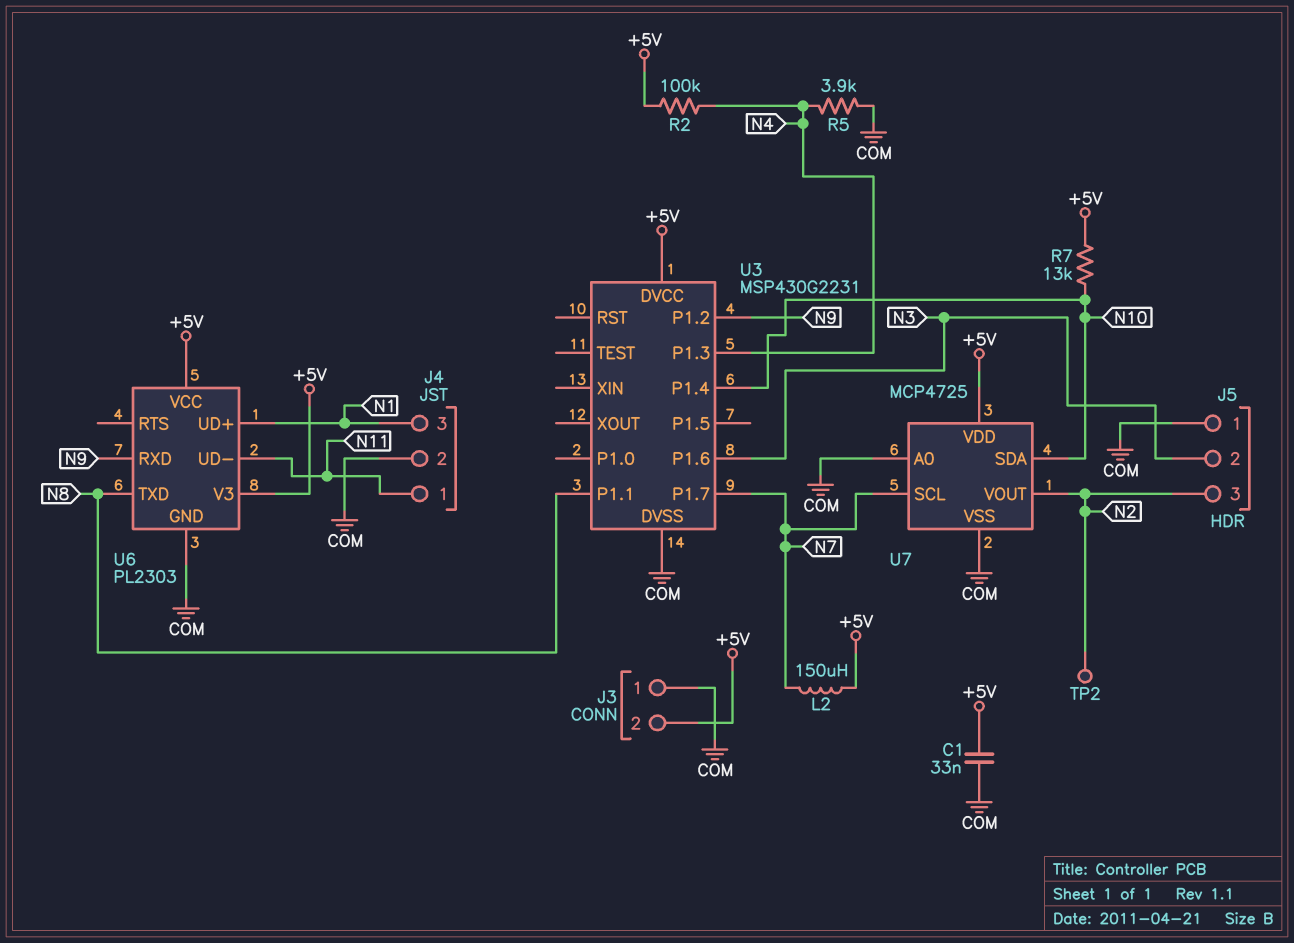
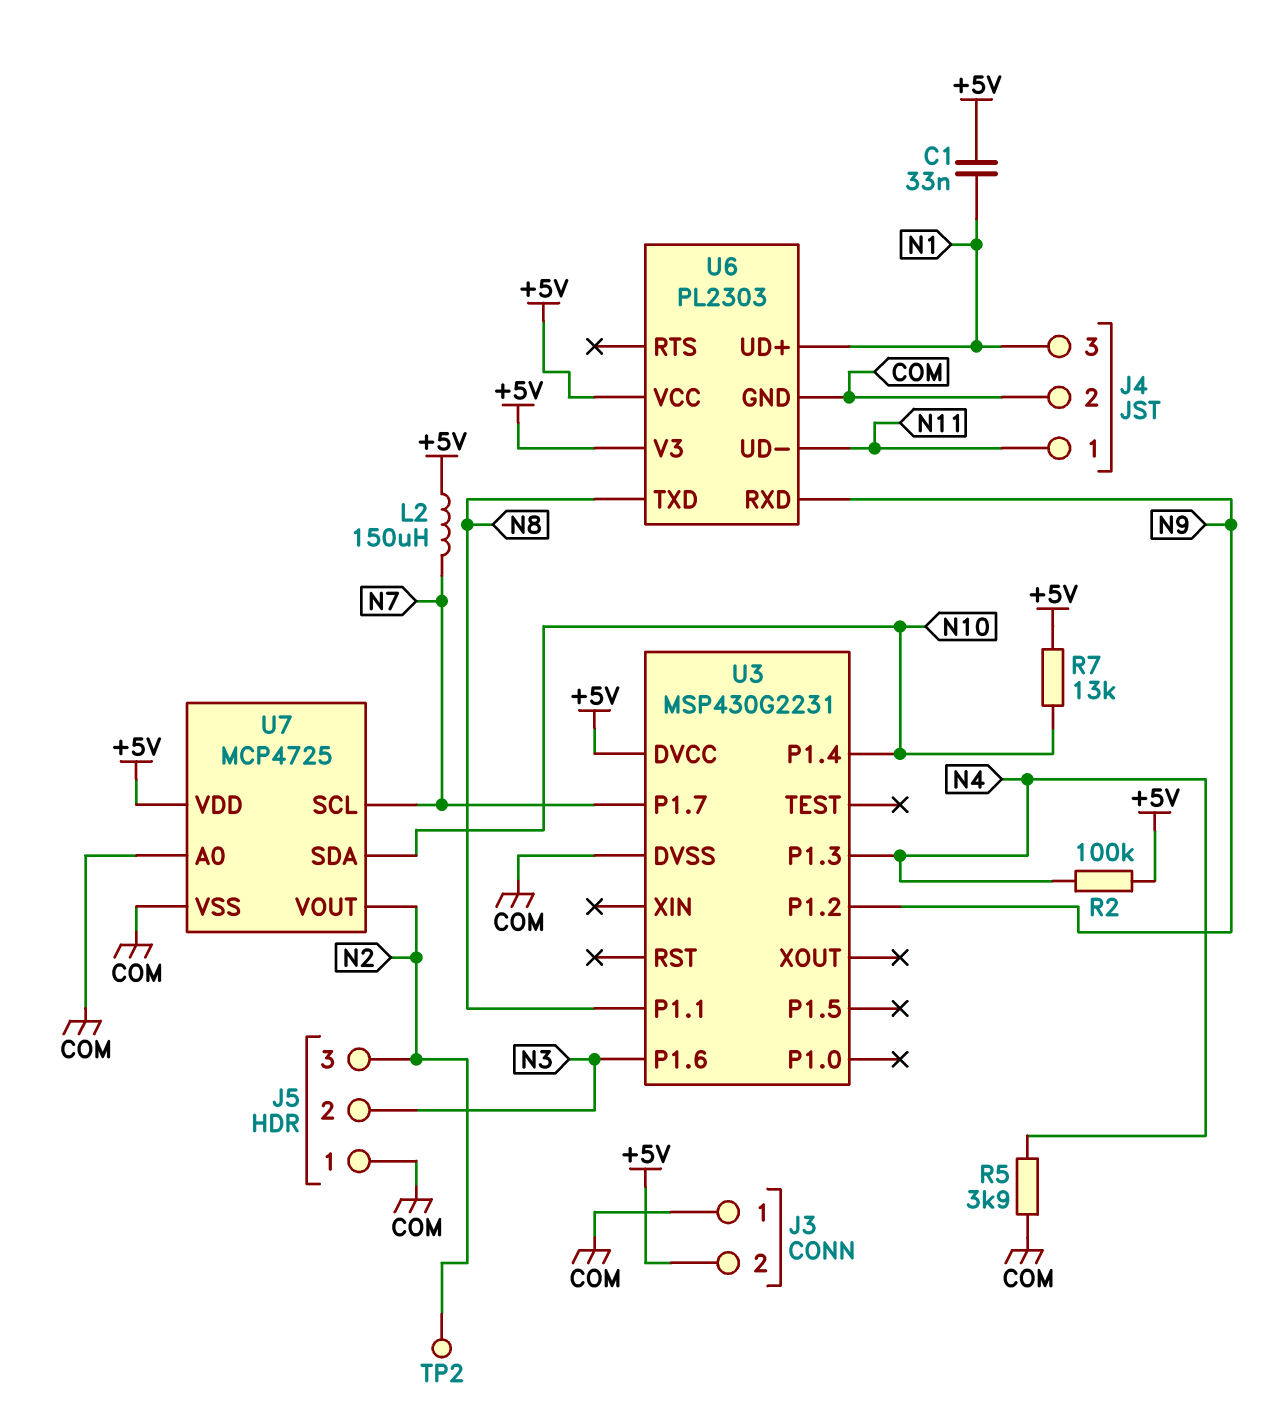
C1: 33nF (+5V, COM) -> 33nF (+5V, N1)

